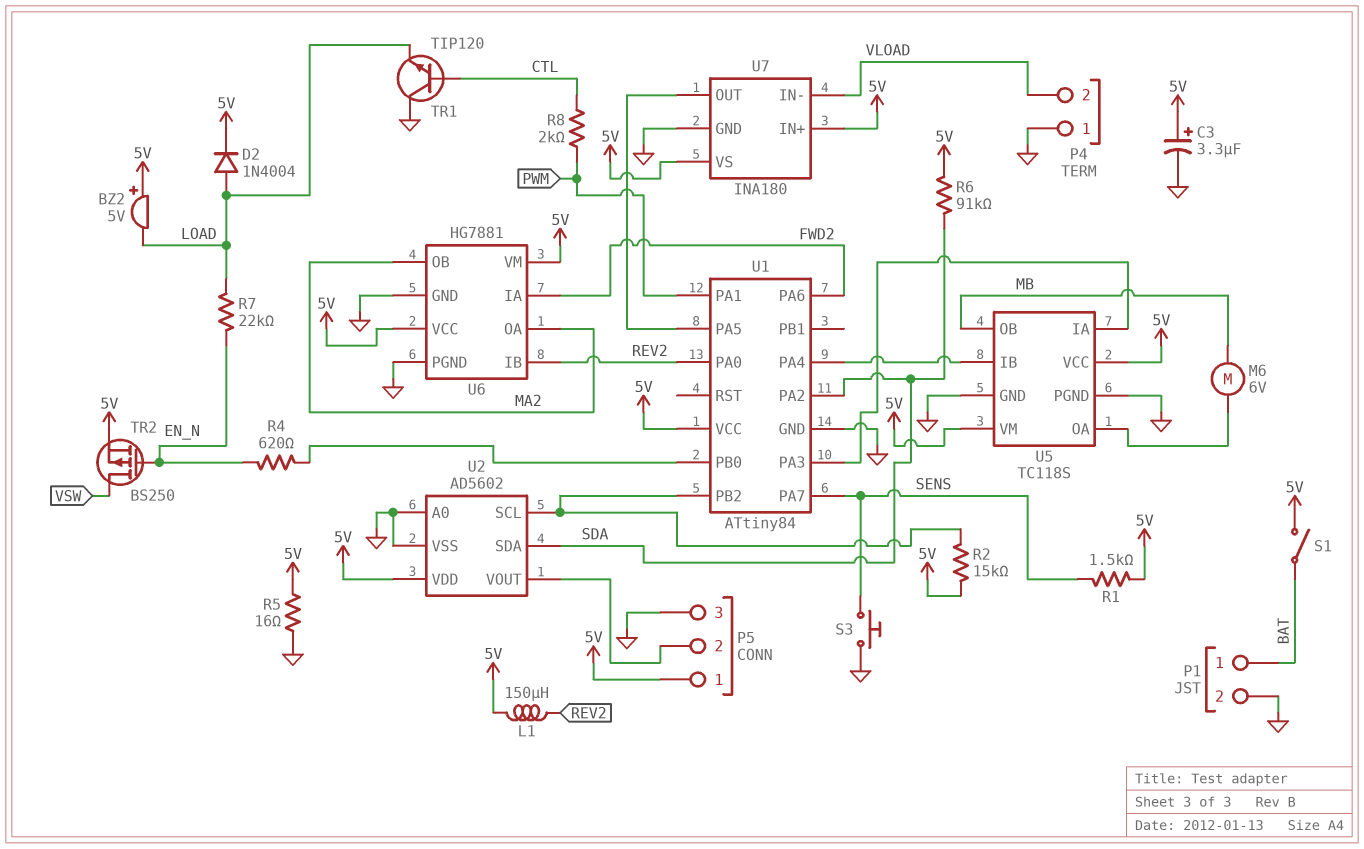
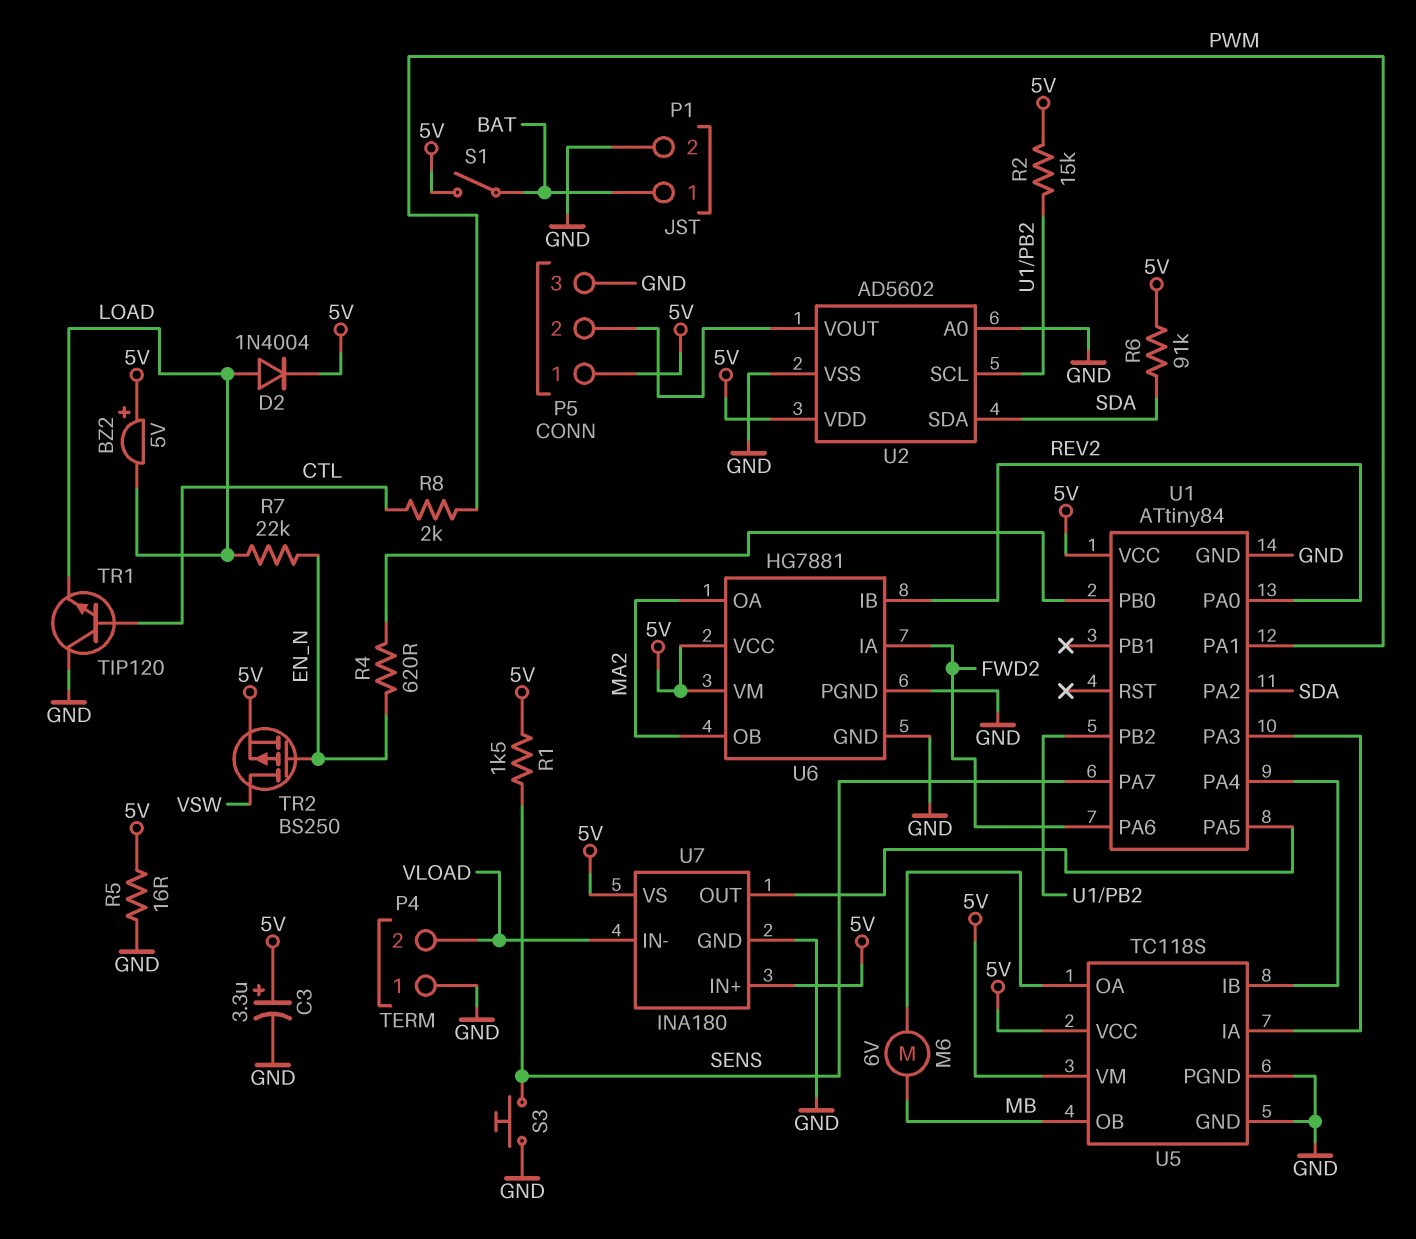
L1: 150uH (5V, REV2) -> none

